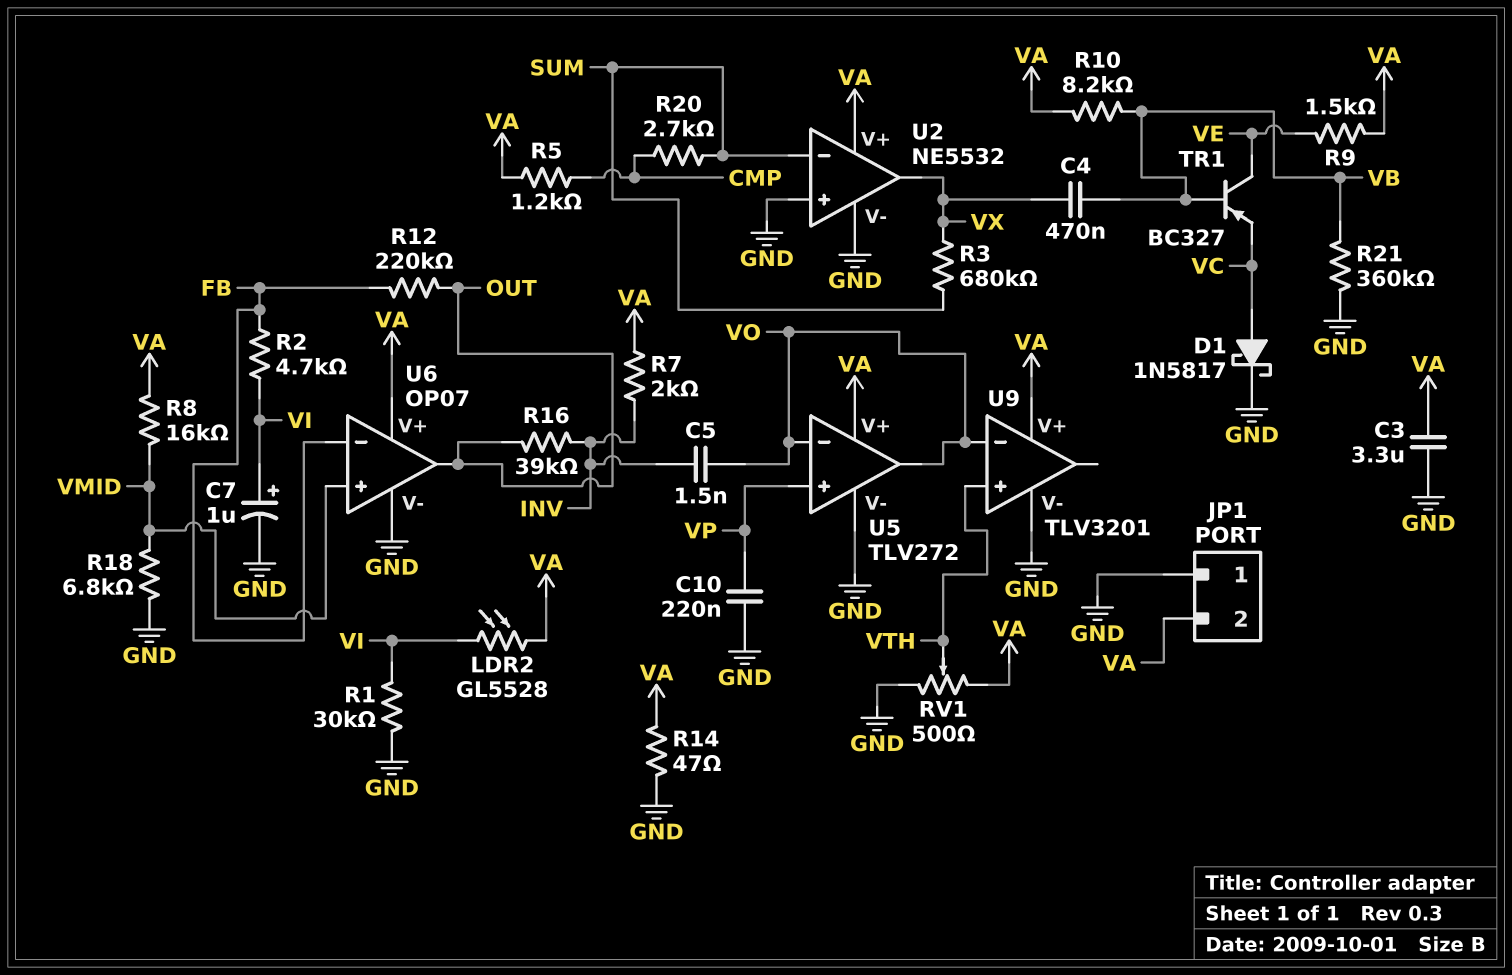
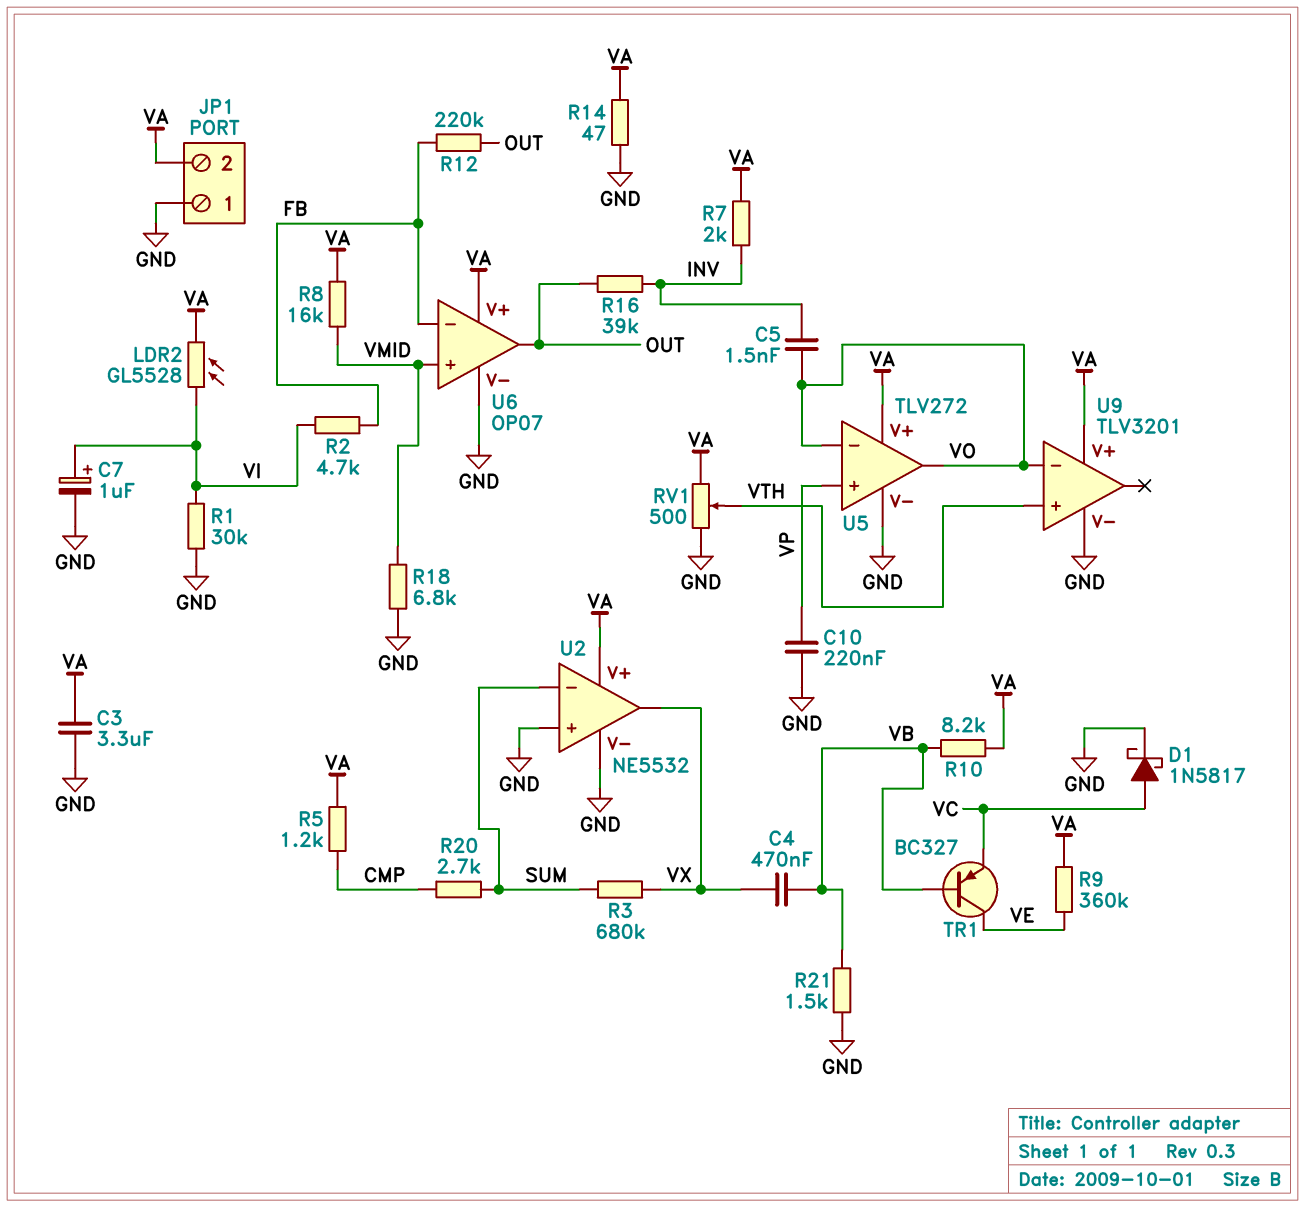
R9: 1.5k (VA, VE) -> 360k (VA, VE)
R21: 360k (GND, VB) -> 1.5k (GND, VB)

